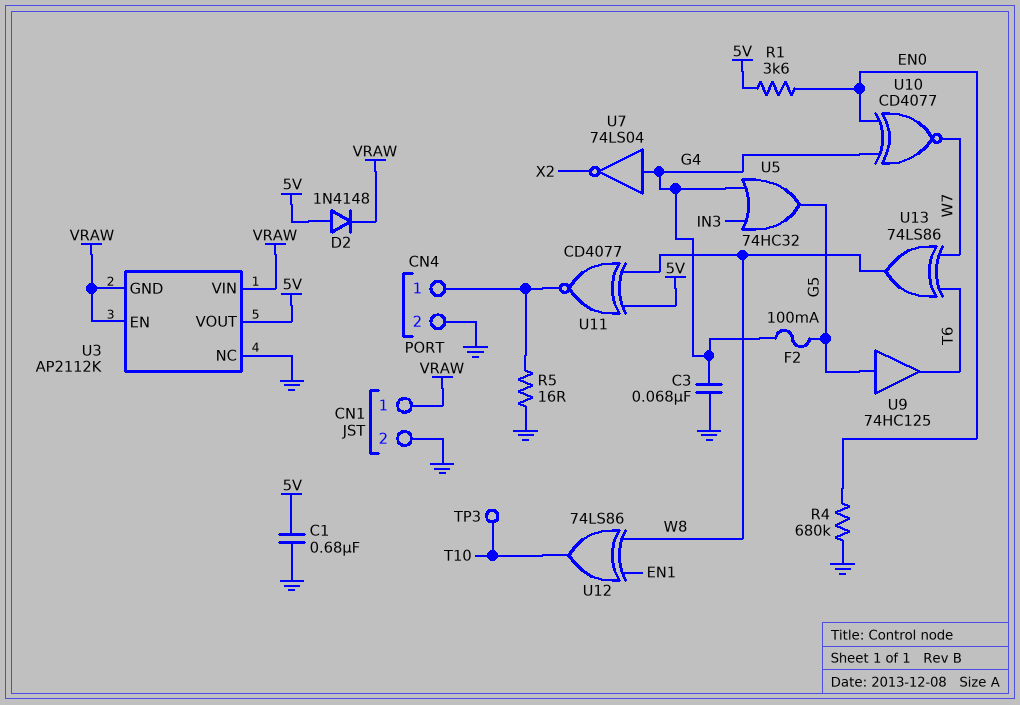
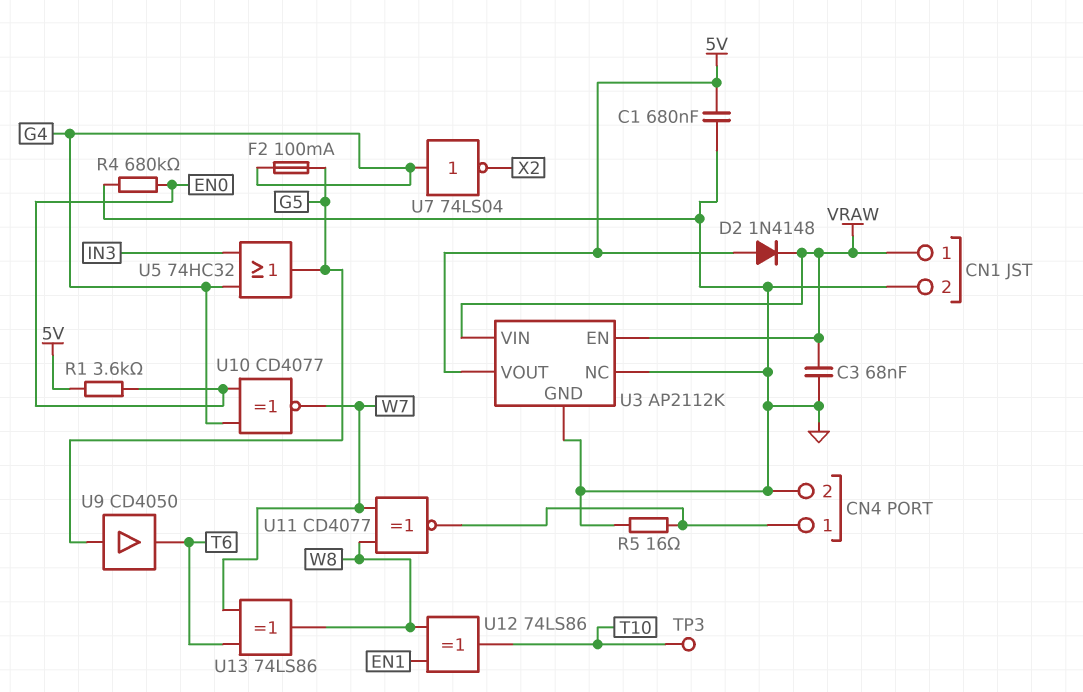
C3: 68nF (G4, GND) -> 68nF (GND, VRAW)
U3 pin GND: VRAW -> GND
U9: buffer 74HC125 (in G5, out T6) -> buffer CD4050 (in G5, out T6)
U11: XNOR CD4077 (in 5V, in W8, out CN4/1) -> XNOR CD4077 (in W7, in W8, out CN4/1)

